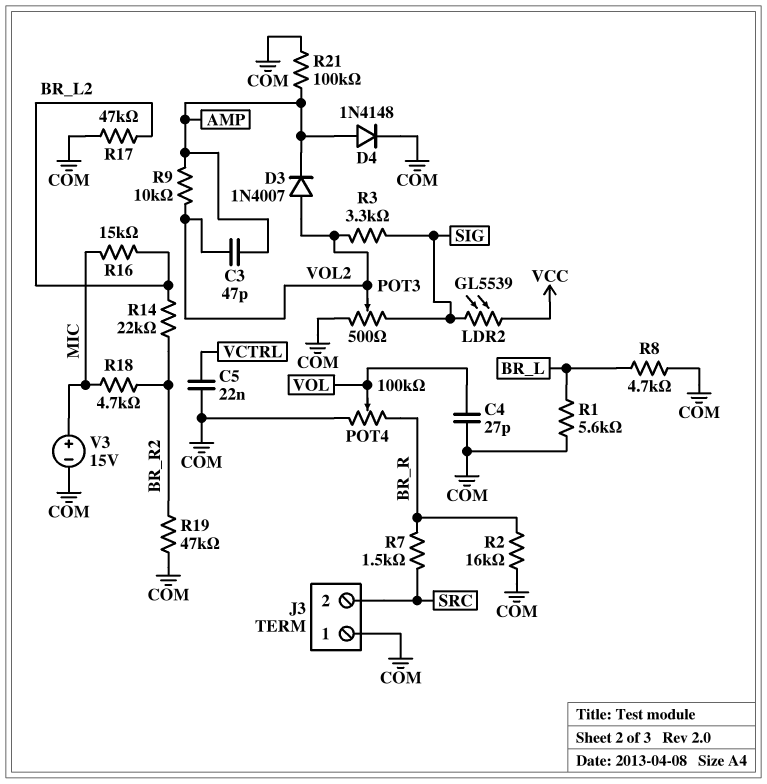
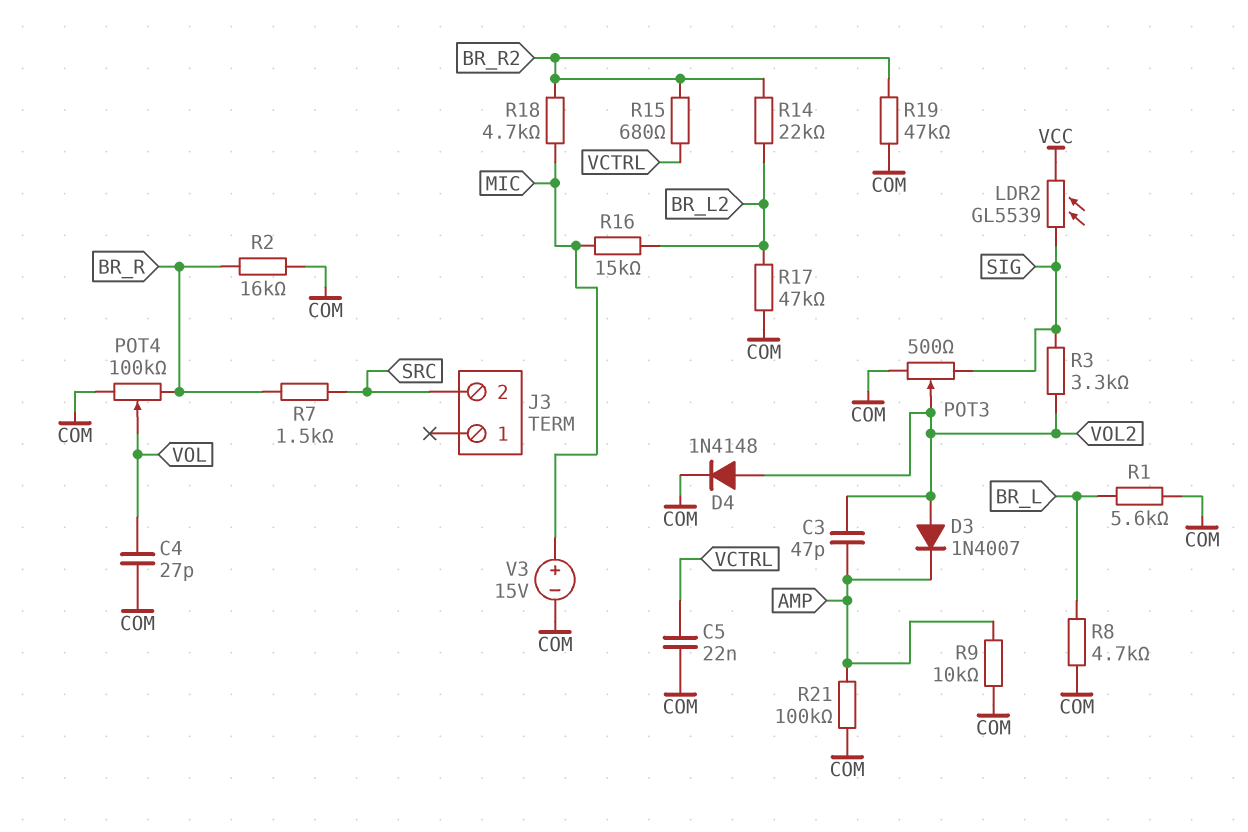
D4: diode 1N4148 (A AMP, K COM) -> diode 1N4148 (A VOL2, K COM)
J3 pin 1: COM -> none
R9: 10k (AMP, VOL2) -> 10k (AMP, COM)
R15: none -> 680 (BR_R2, VCTRL)

